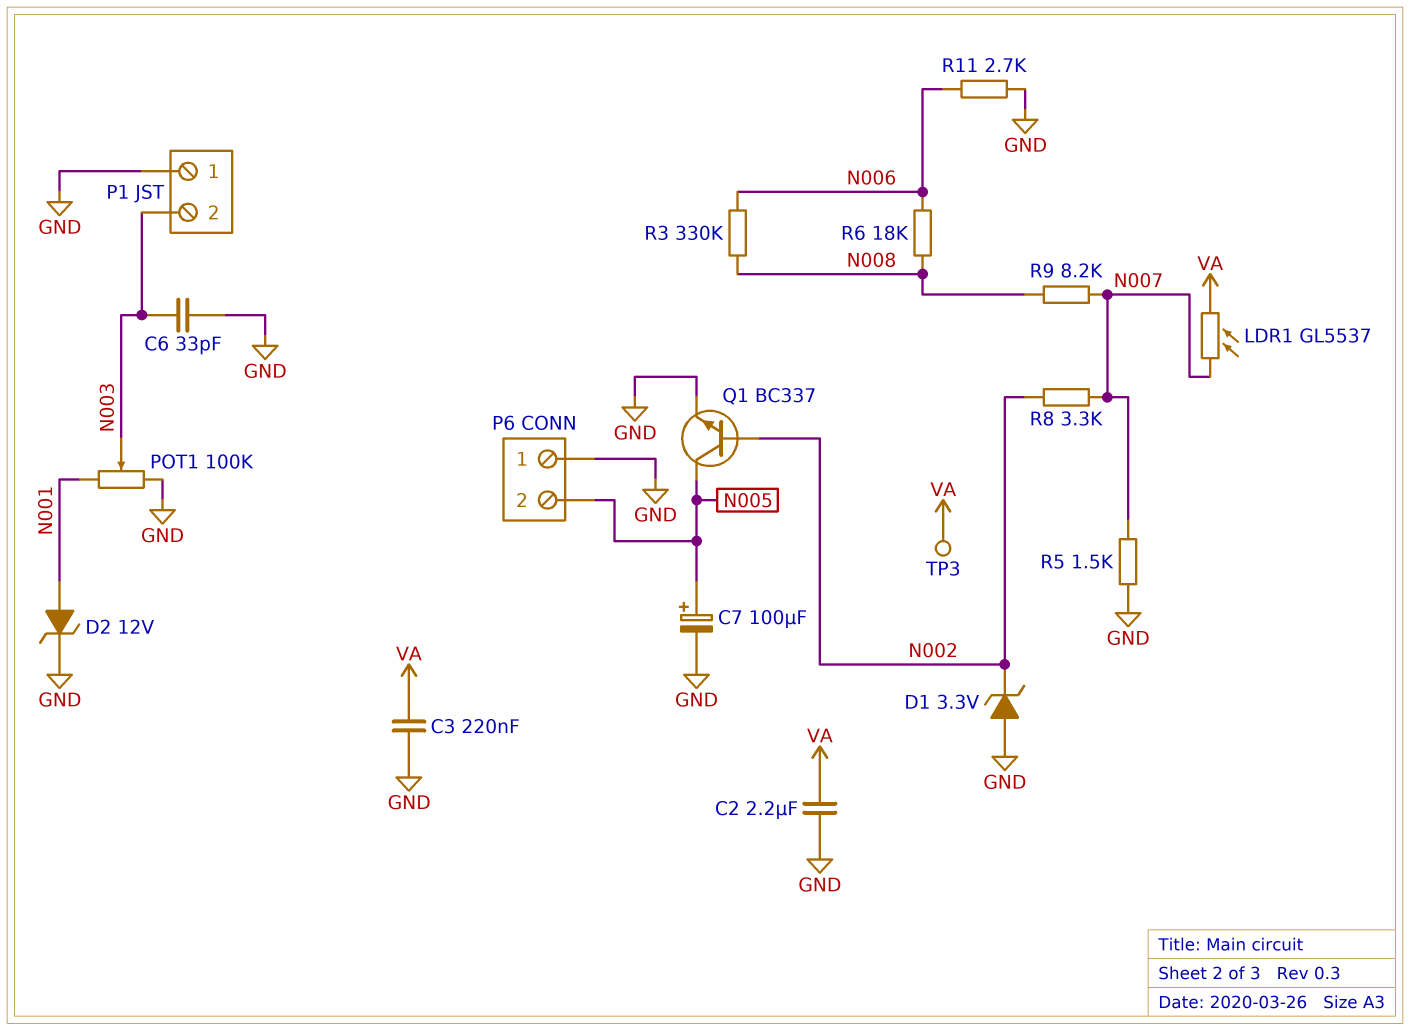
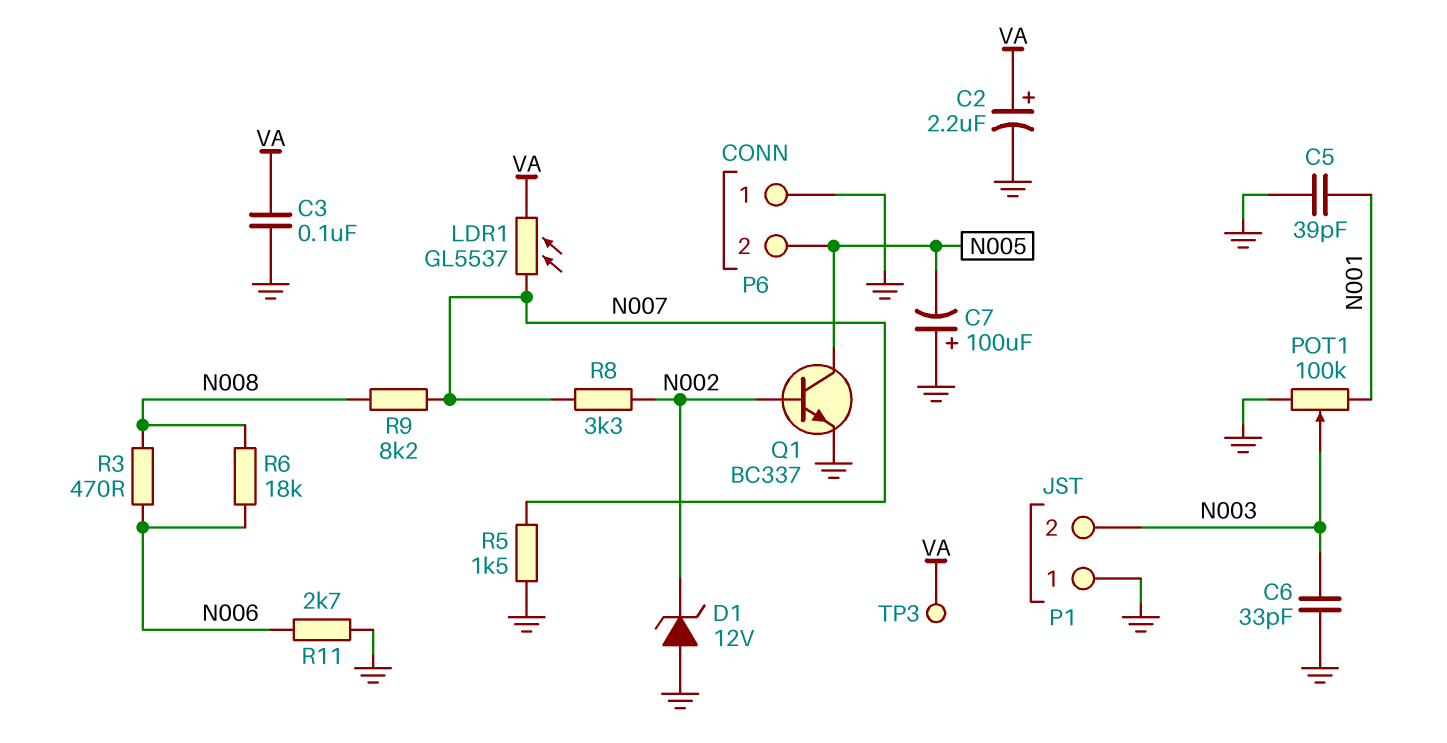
C2: 2.2uF (GND, VA) -> 2.2uF (plus VA, minus GND)
C3: 220nF (GND, VA) -> 100nF (GND, VA)
C5: none -> 39pF (GND, N001)
C7: 100uF (plus N005, minus GND) -> 100uF (plus GND, minus N005)
D1: zener 3.3V (A GND, K N002) -> zener 12V (A GND, K N002)
D2: zener 12V (A N001, K GND) -> none
R3: 330k (N006, N008) -> 470 (N006, N008)

